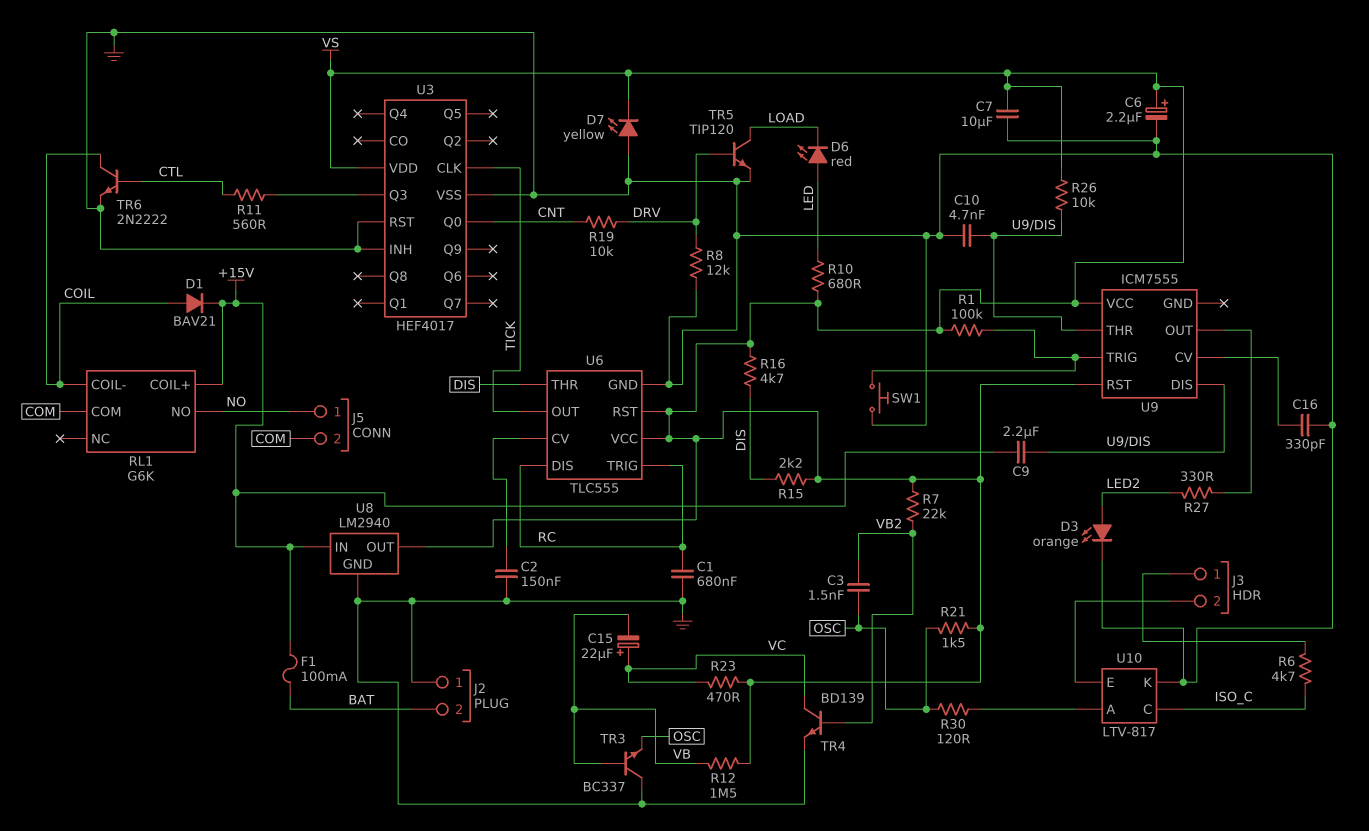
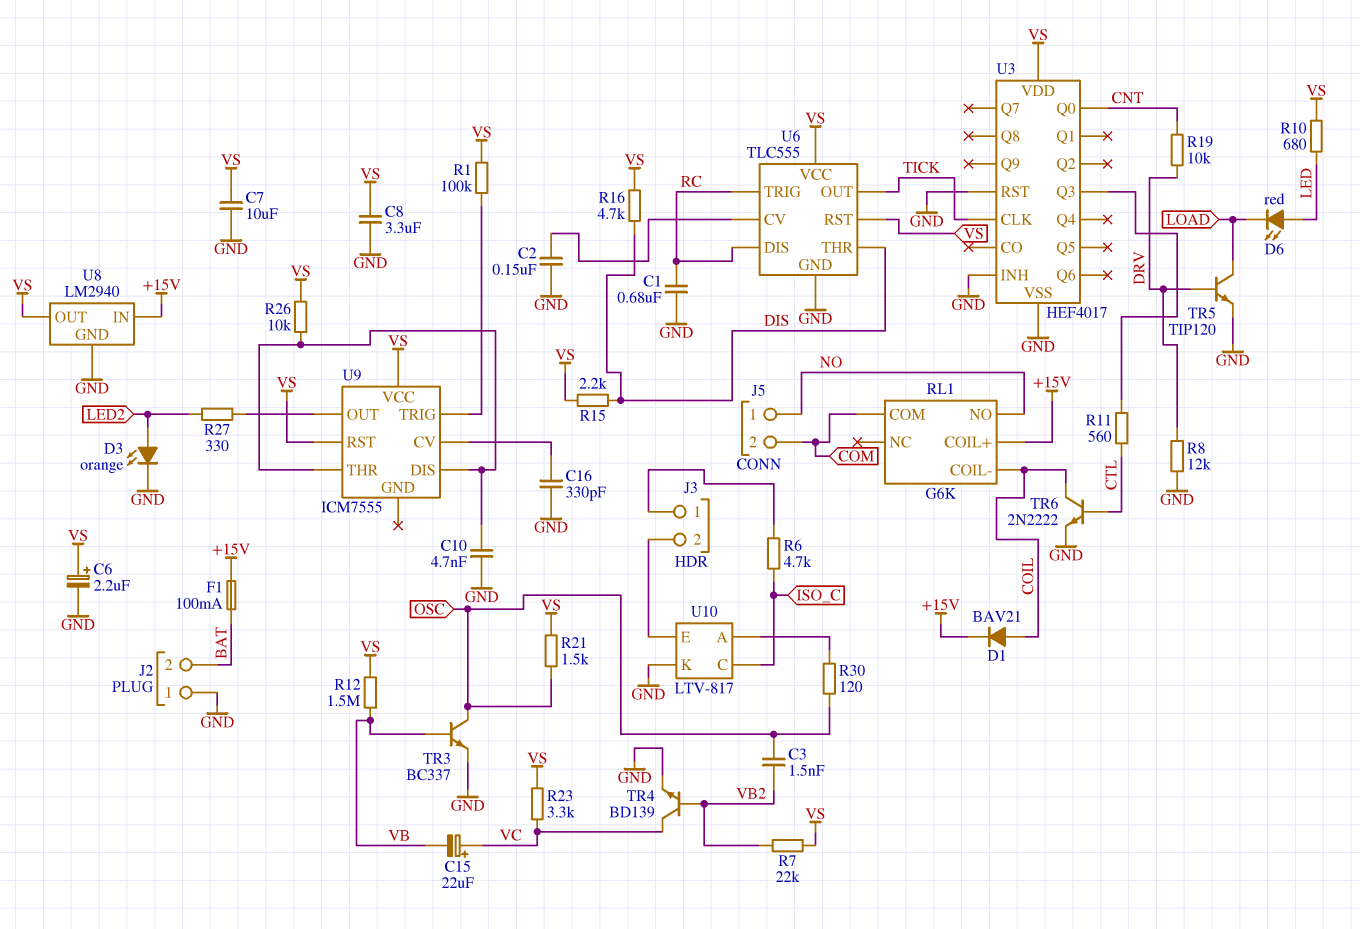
C8: none -> 3.3uF (GND, VS)
C9: 2.2uF (+15V, U9/DIS) -> none
D7: LED yellow (A GND, K VS) -> none
R23: 470 (VC, VS) -> 3.3k (VC, VS)
SW1: button (GND, U9/TRIG) -> none
TR3: NPN BC337 (B VB, C GND, E OSC) -> NPN BC337 (B VB, C OSC, E GND)

